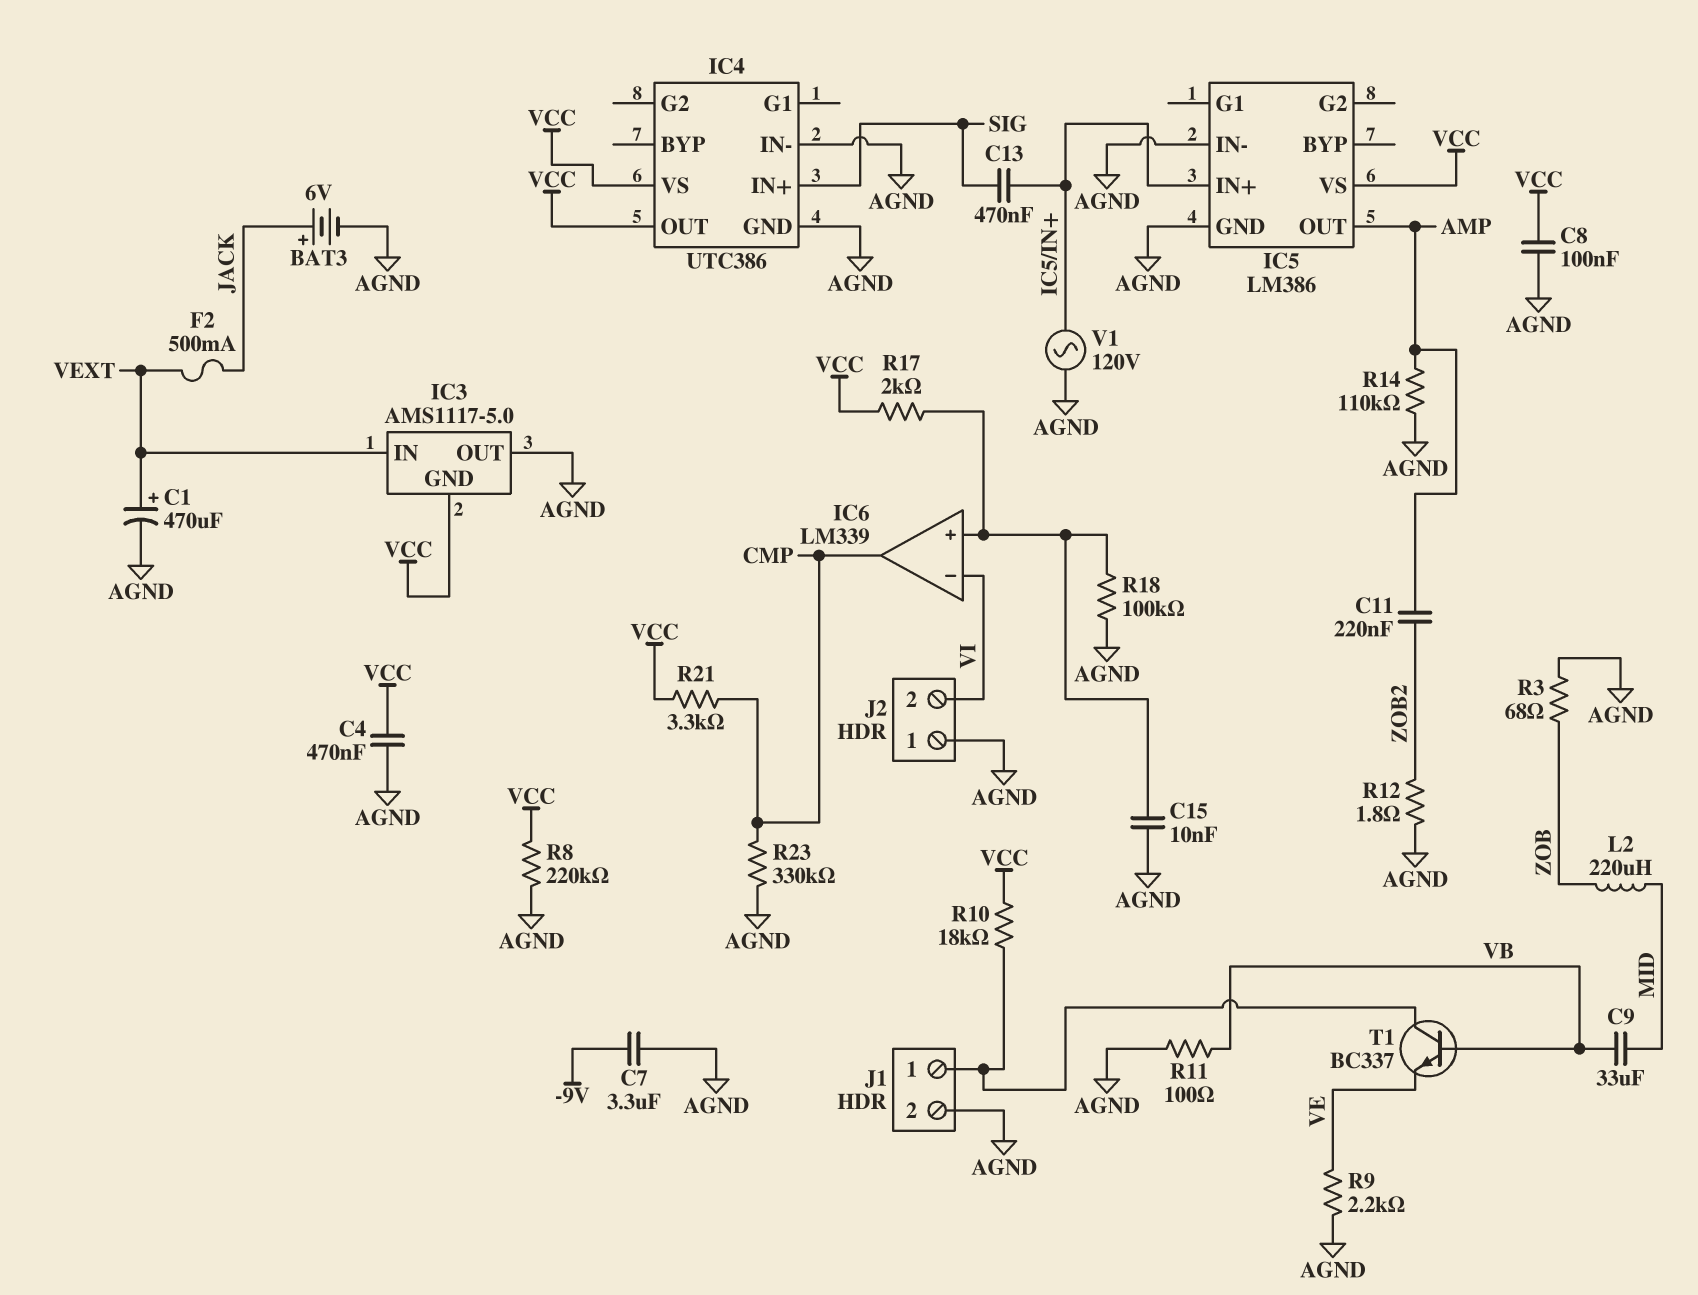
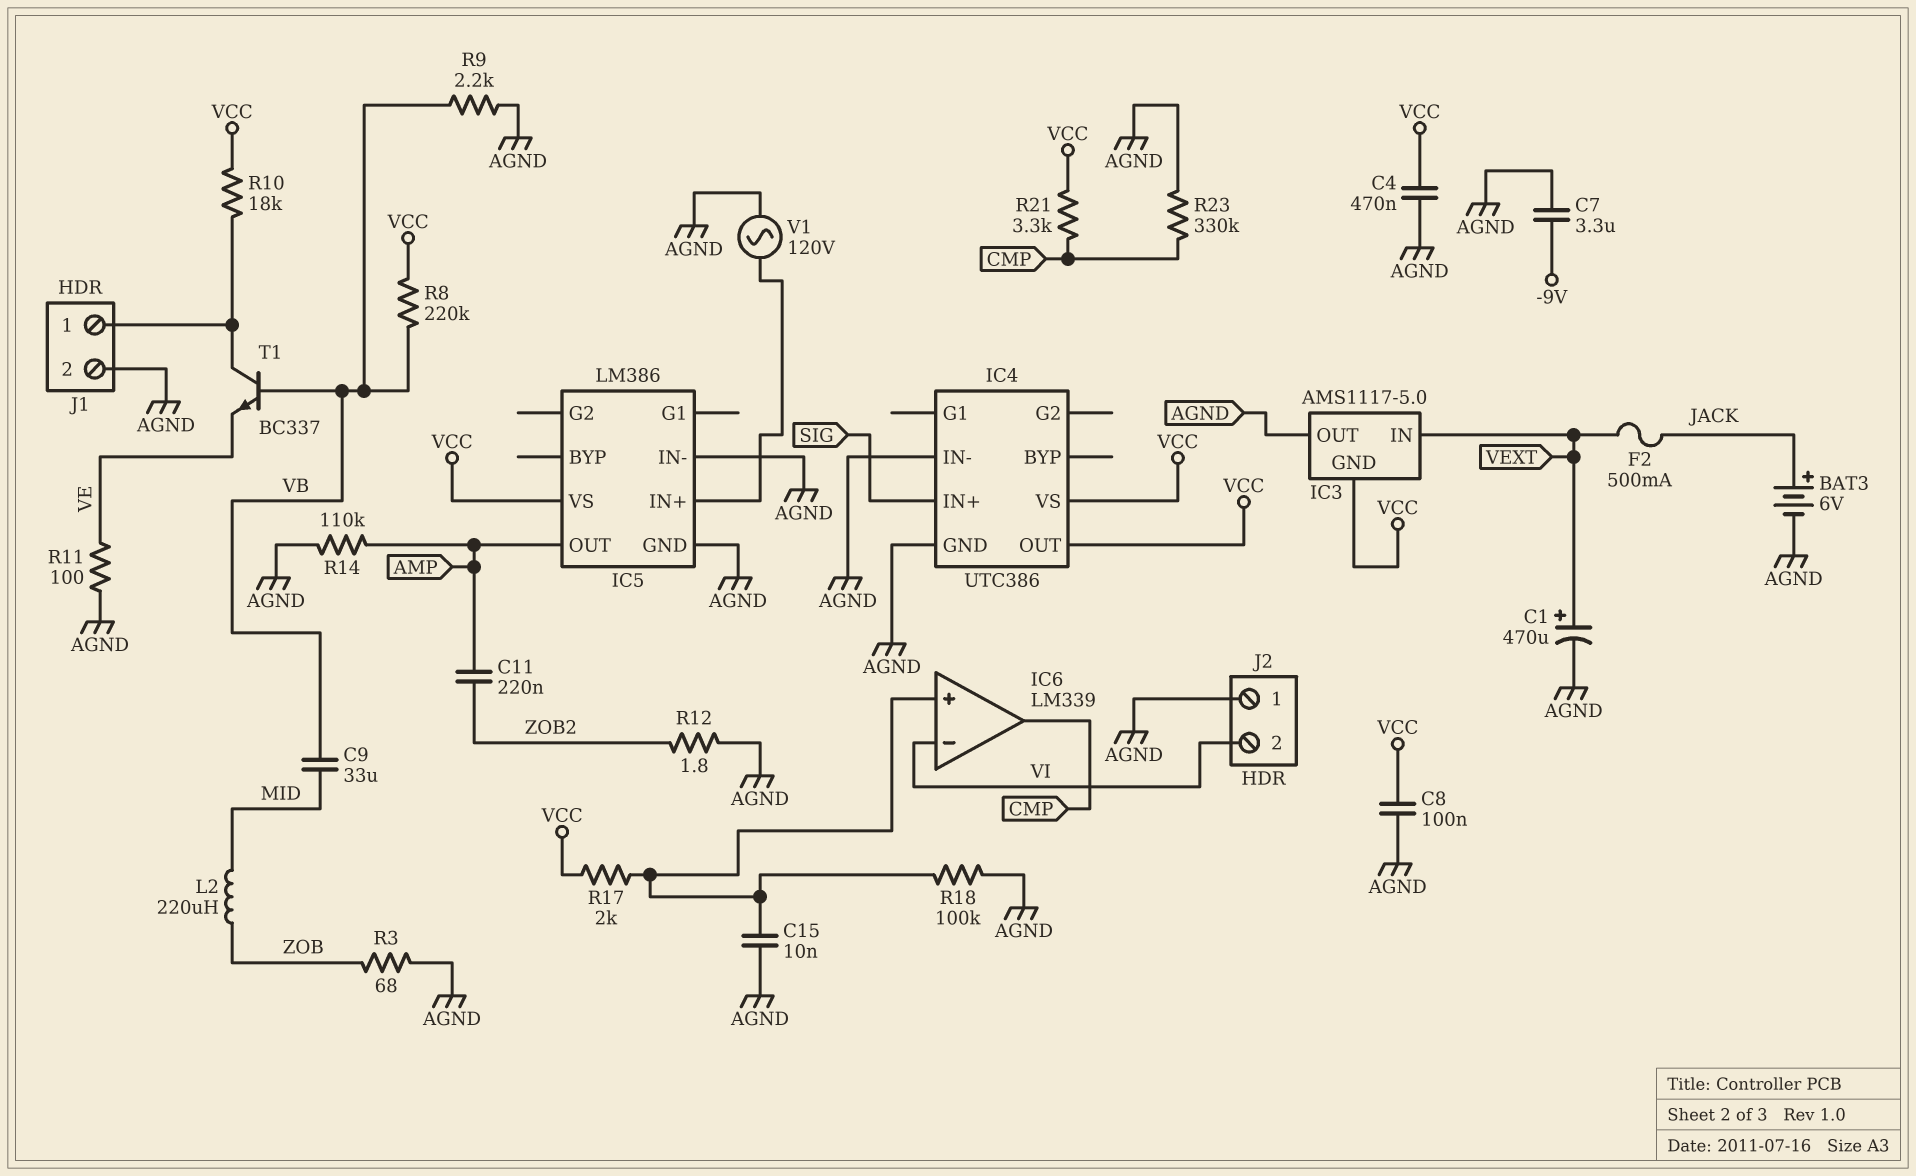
C13: 470nF (IC5/IN+, SIG) -> none
R8: 220k (AGND, VCC) -> 220k (VB, VCC)
R9: 2.2k (AGND, VE) -> 2.2k (AGND, VB)
R11: 100 (AGND, VB) -> 100 (AGND, VE)

